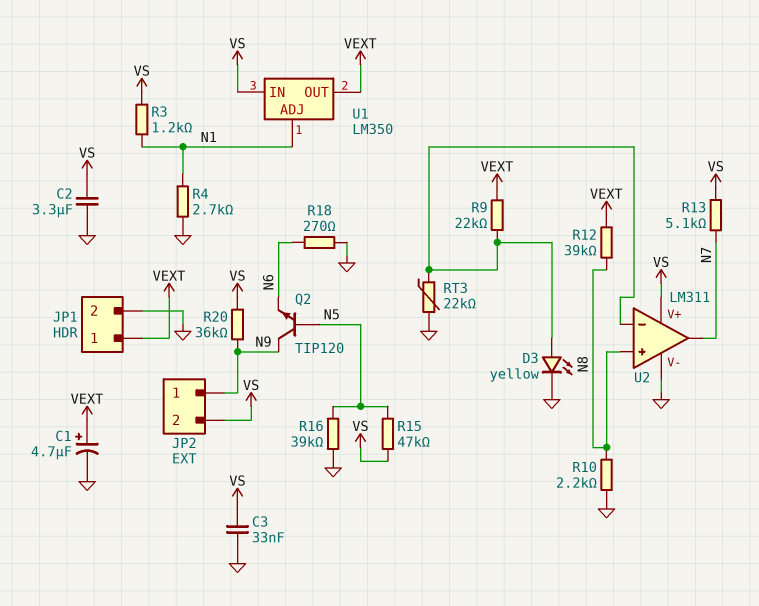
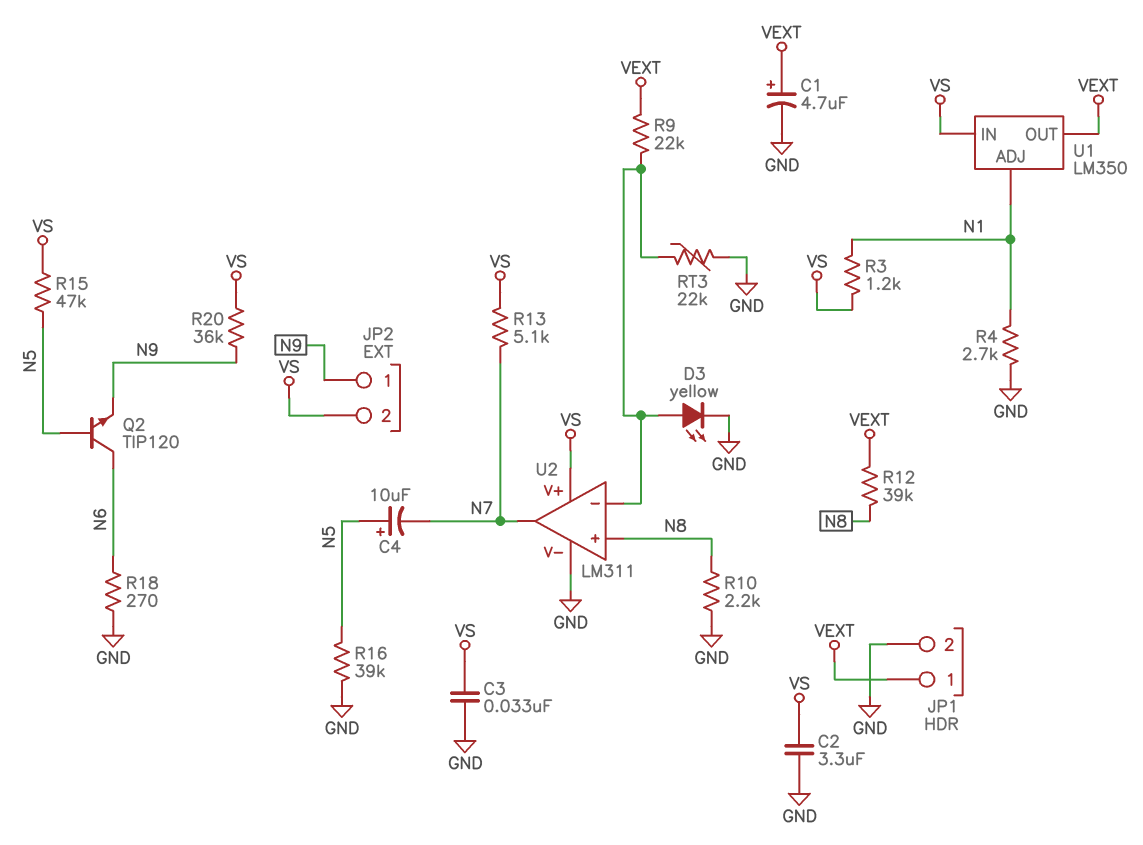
C4: none -> 10uF (plus N5, minus N7)
Q2: NPN TIP120 (B N5, C N9, E N6) -> NPN TIP120 (B N5, C N6, E N9)

